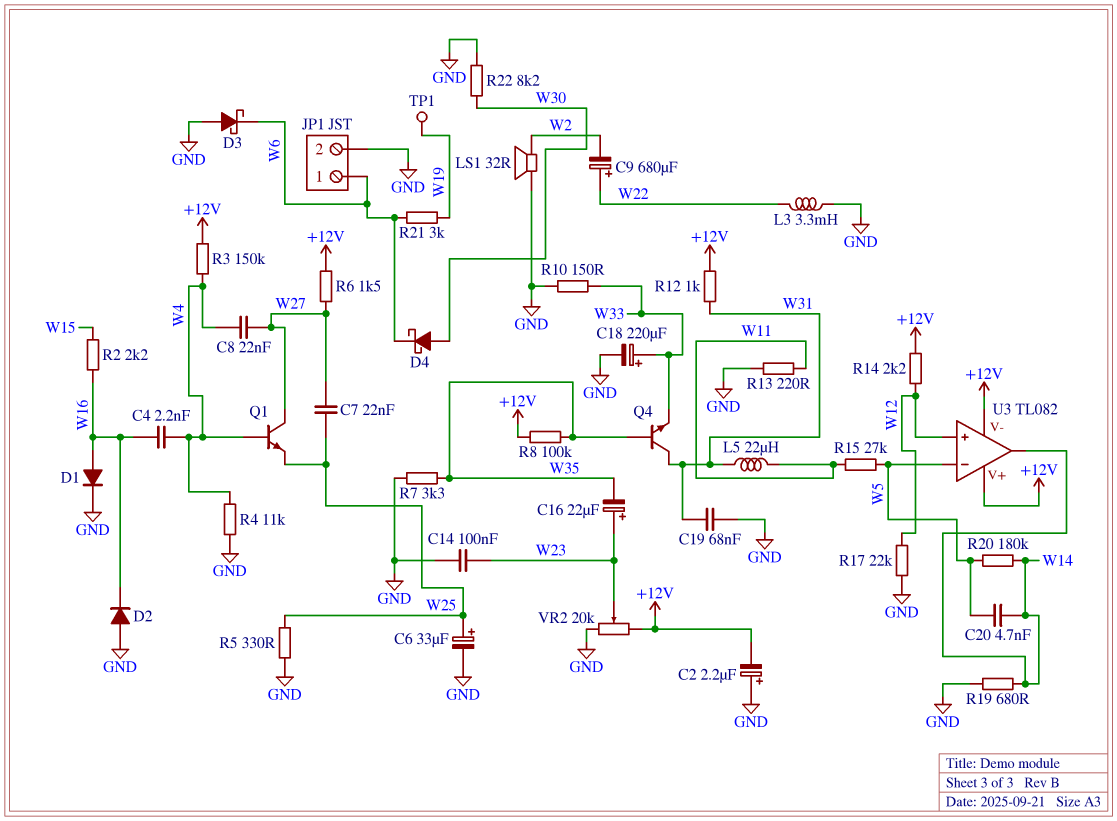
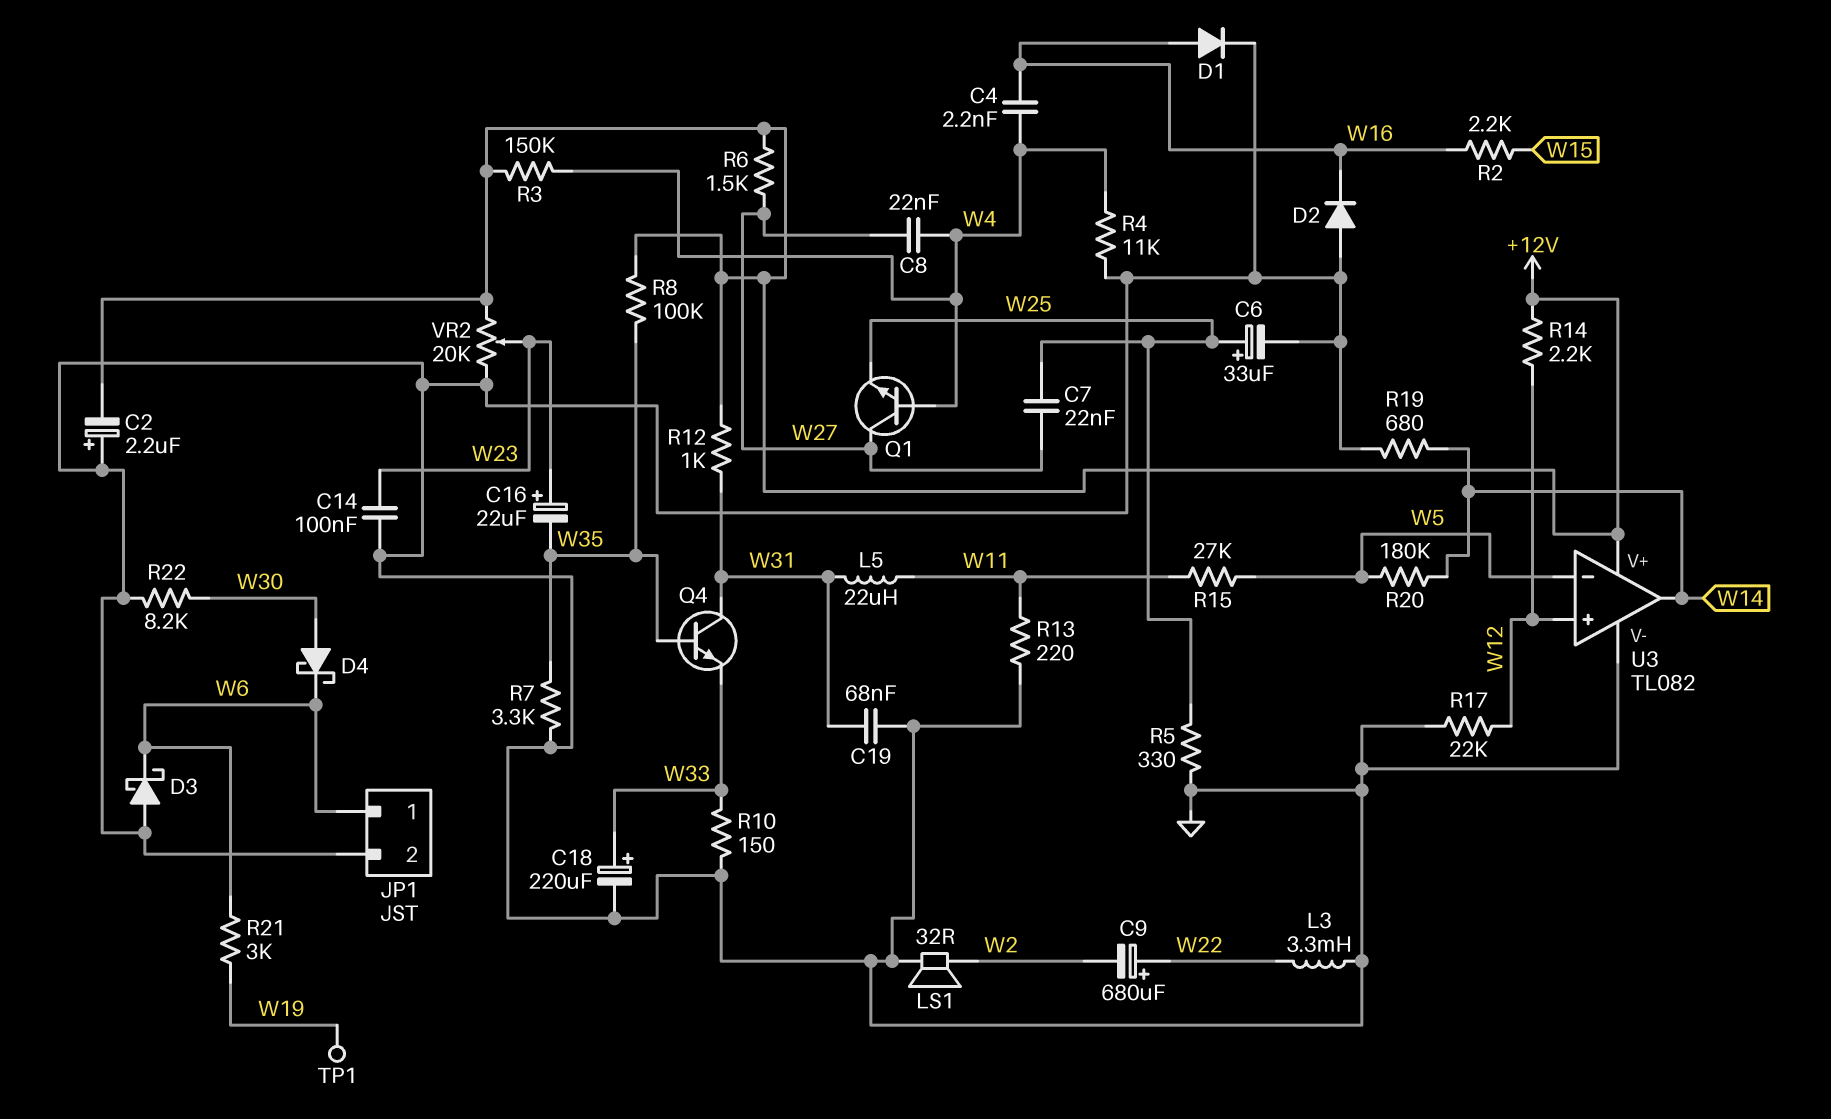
C20: 4.7nF (W5, W14) -> none
U3 pin V-: +12V -> GND

